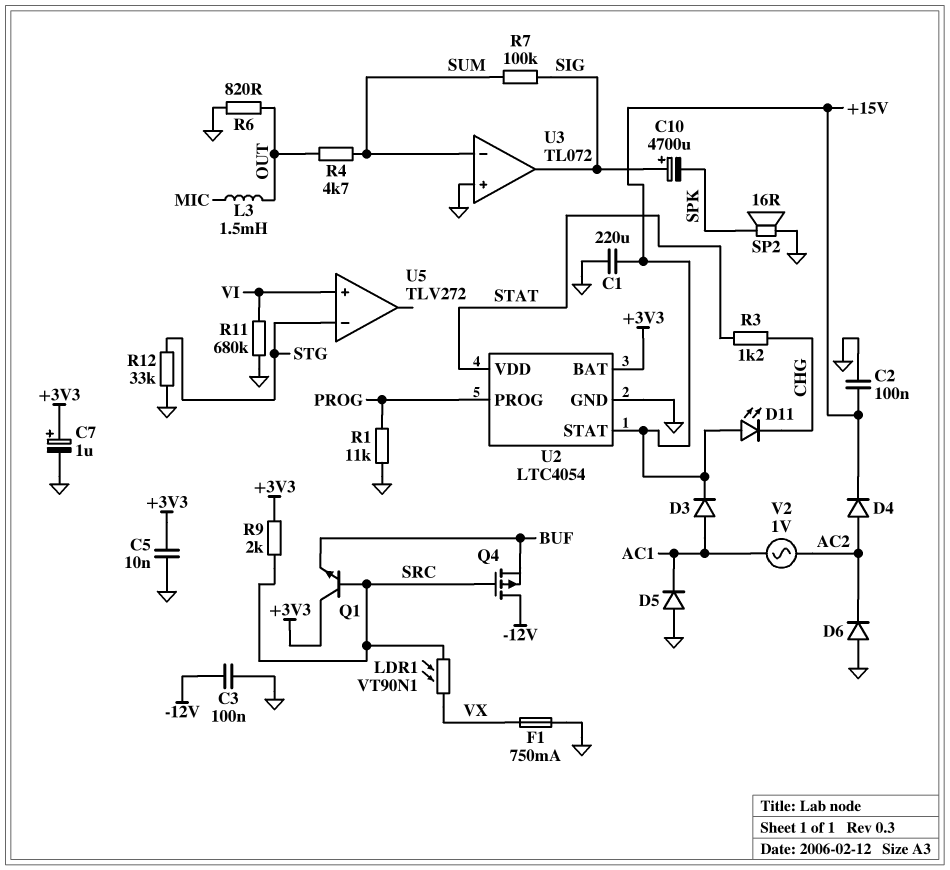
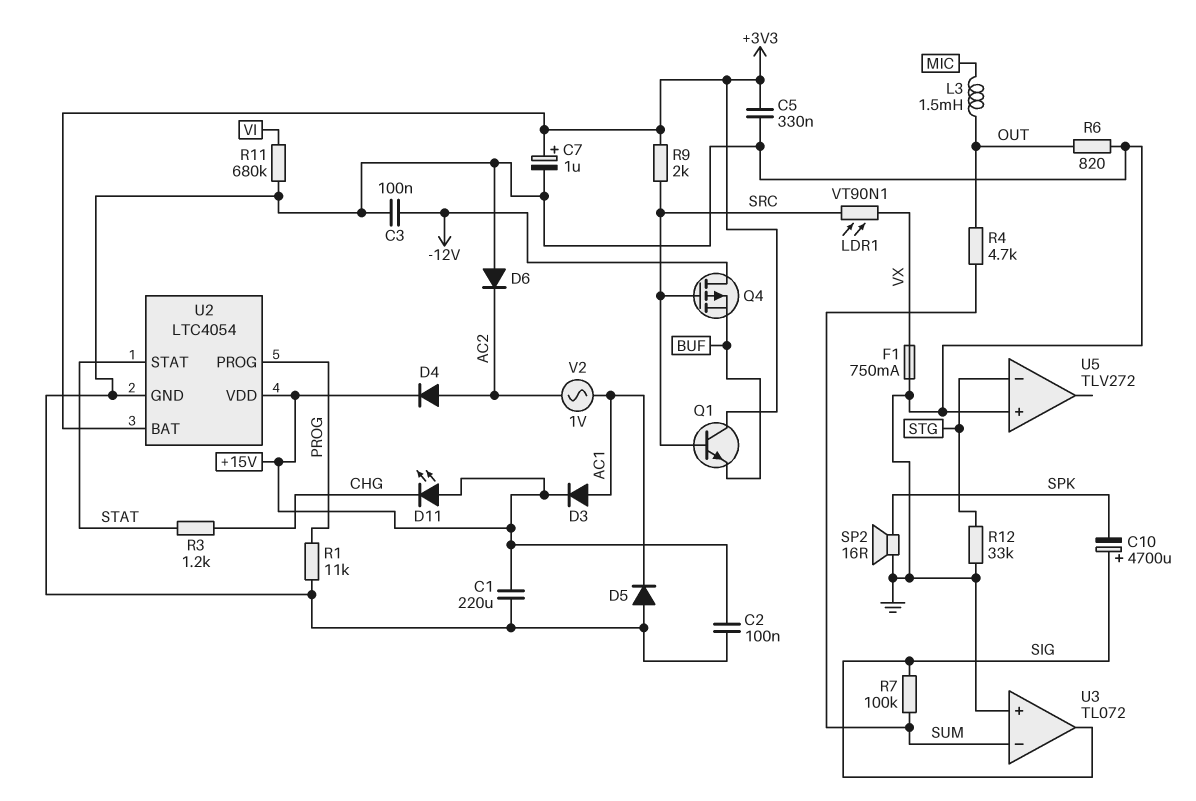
C5: 10nF (+3V3, GND) -> 330nF (+3V3, GND)
U2 pin STAT: +15V -> STAT
U2 pin VDD: STAT -> +15V
U5 pin in+: VI -> GND

